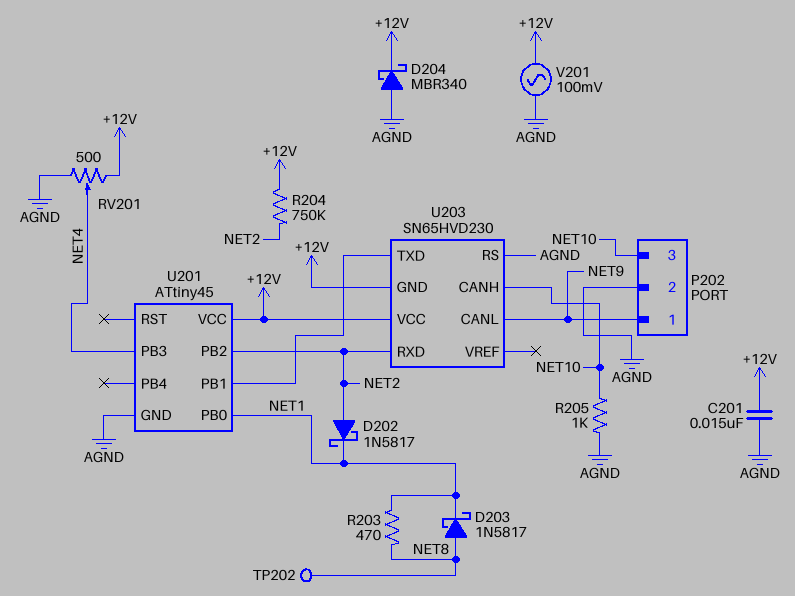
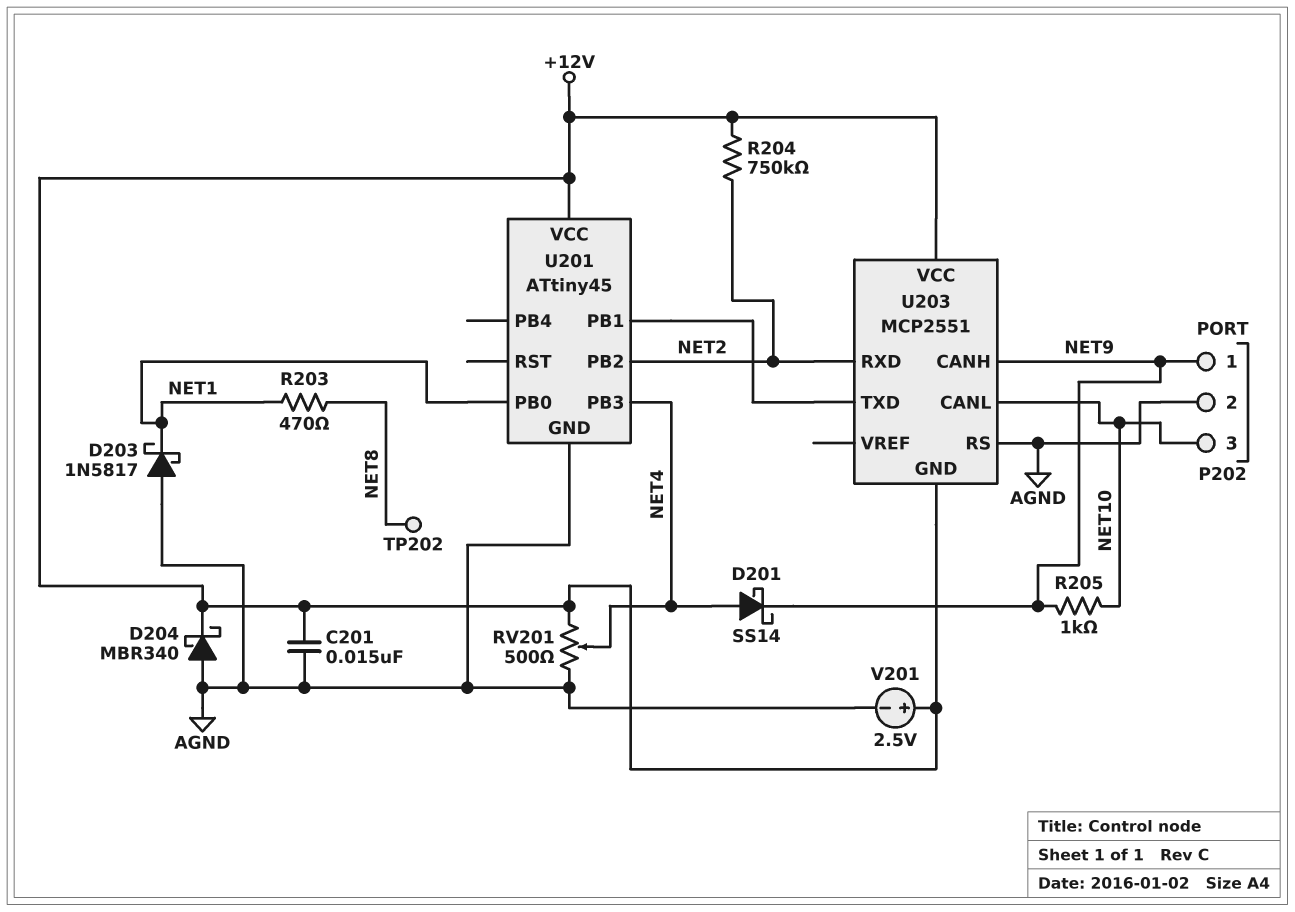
D201: none -> schottky SS14 (A NET4, K NET9)
D202: schottky 1N5817 (A NET2, K NET1) -> none
D203: schottky 1N5817 (A NET8, K NET1) -> schottky 1N5817 (A AGND, K NET1)
R205: 1k (AGND, NET10) -> 1k (NET9, NET10)
U203: SN65HVD230 -> MCP2551
U203 pin CANH: NET10 -> NET9
U203 pin CANL: NET9 -> NET10
V201: AC 100mV (+12V, AGND) -> 2.5V (plus +12V, minus AGND)

